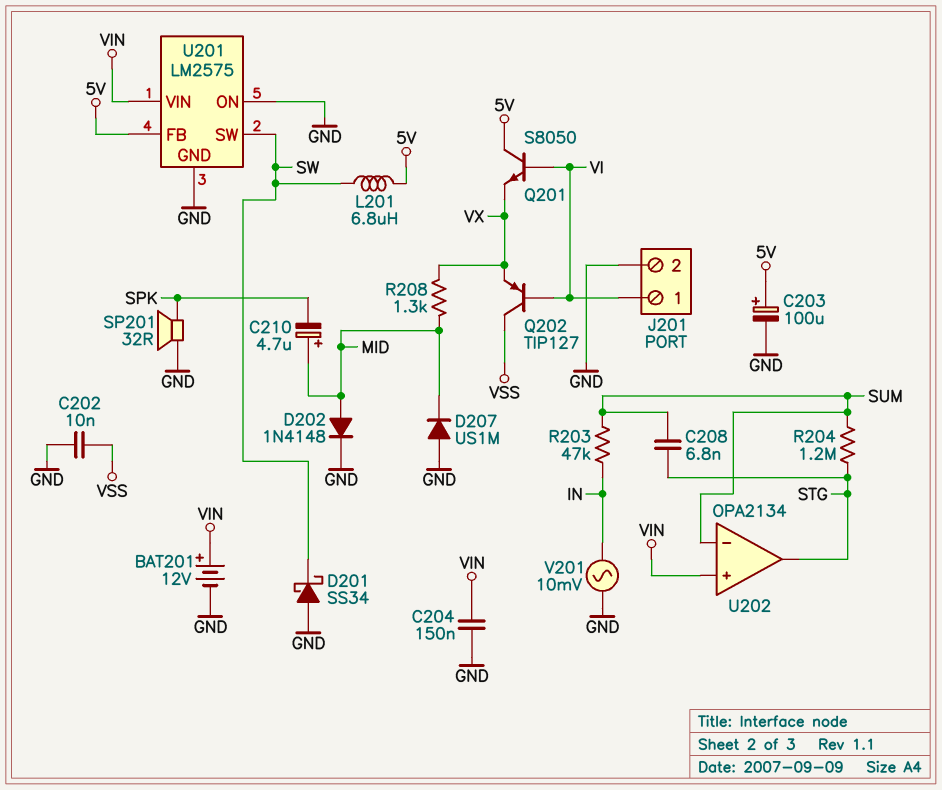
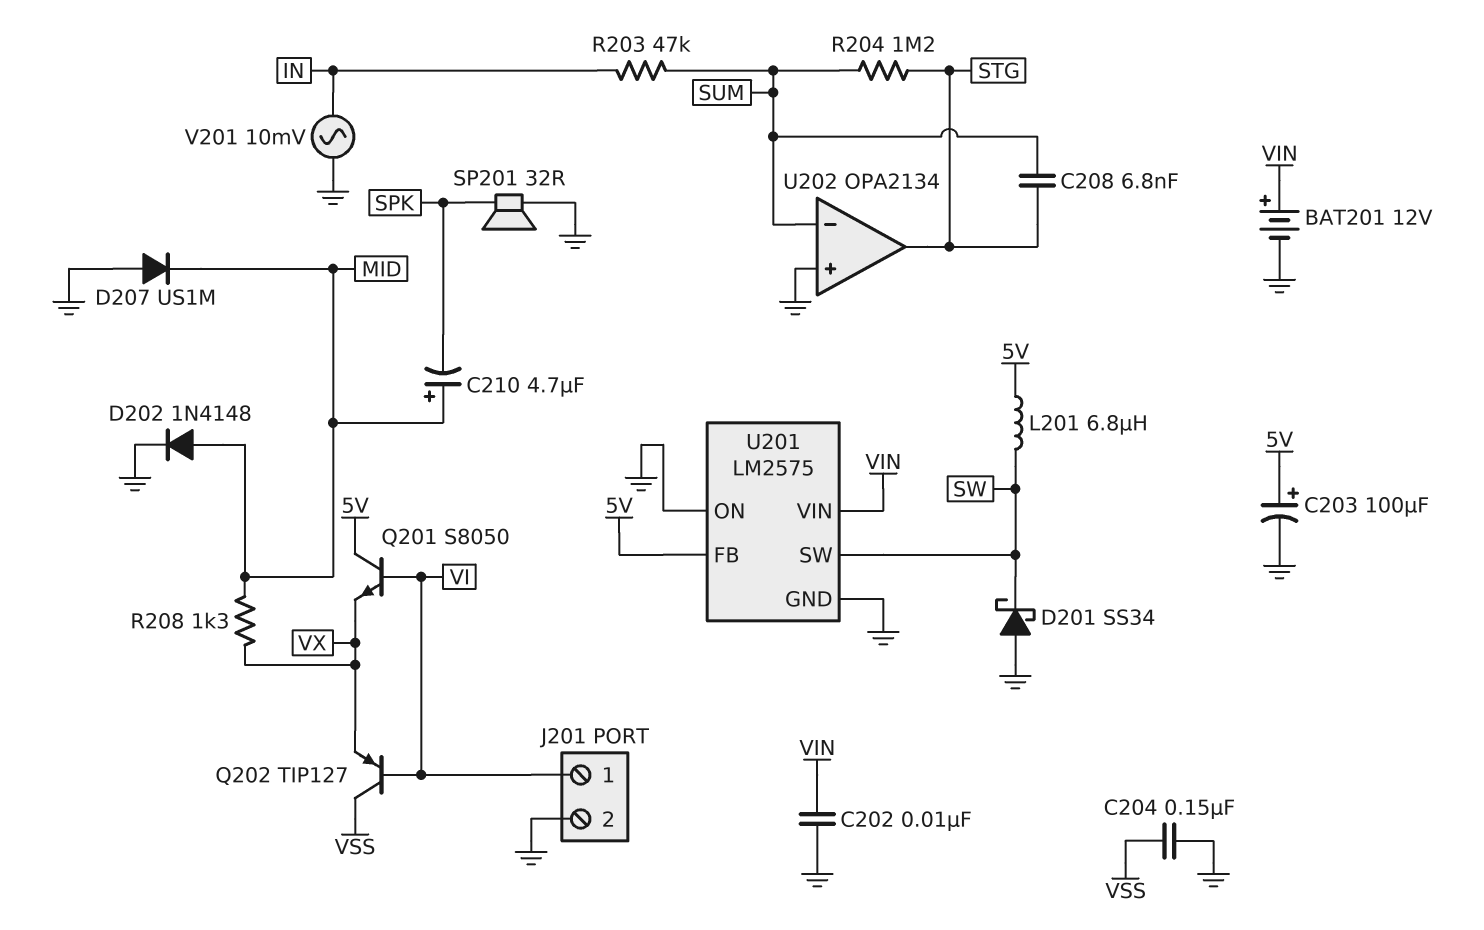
C202: 10nF (GND, VSS) -> 10nF (GND, VIN)
C204: 150nF (GND, VIN) -> 150nF (GND, VSS)
U202 pin in+: VIN -> GND

